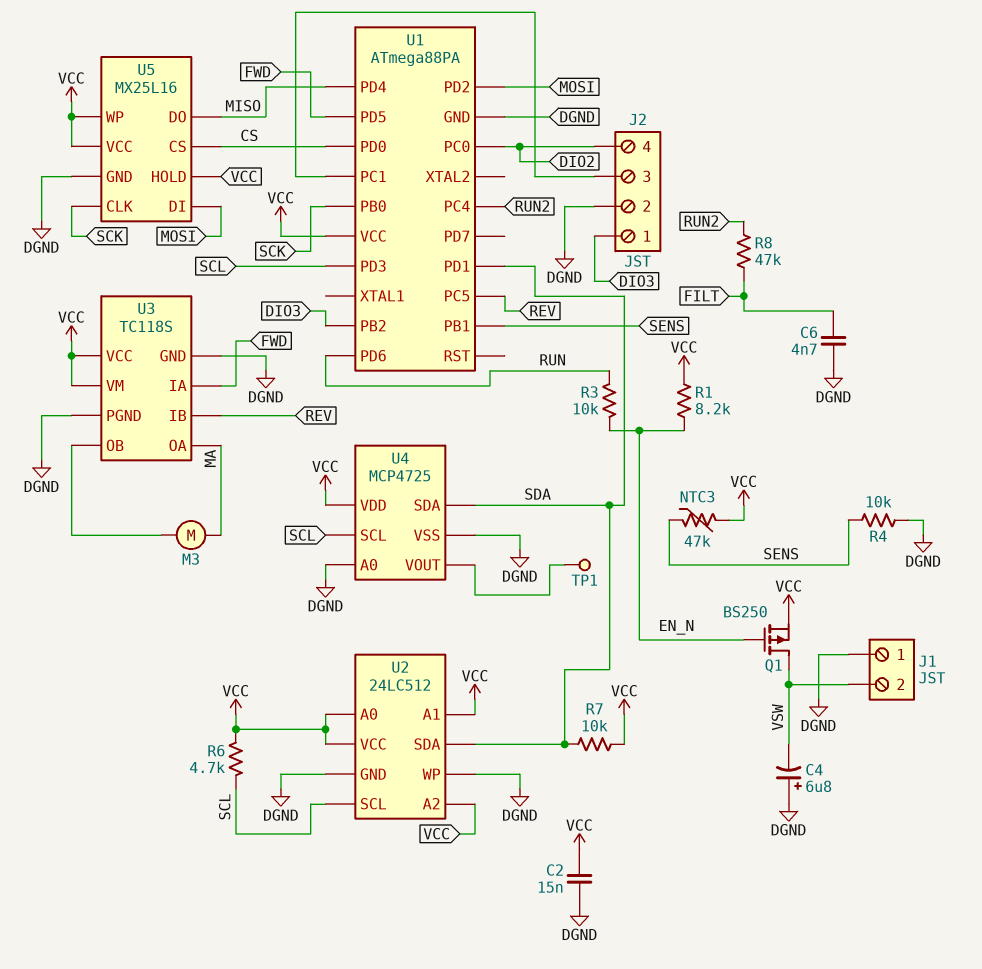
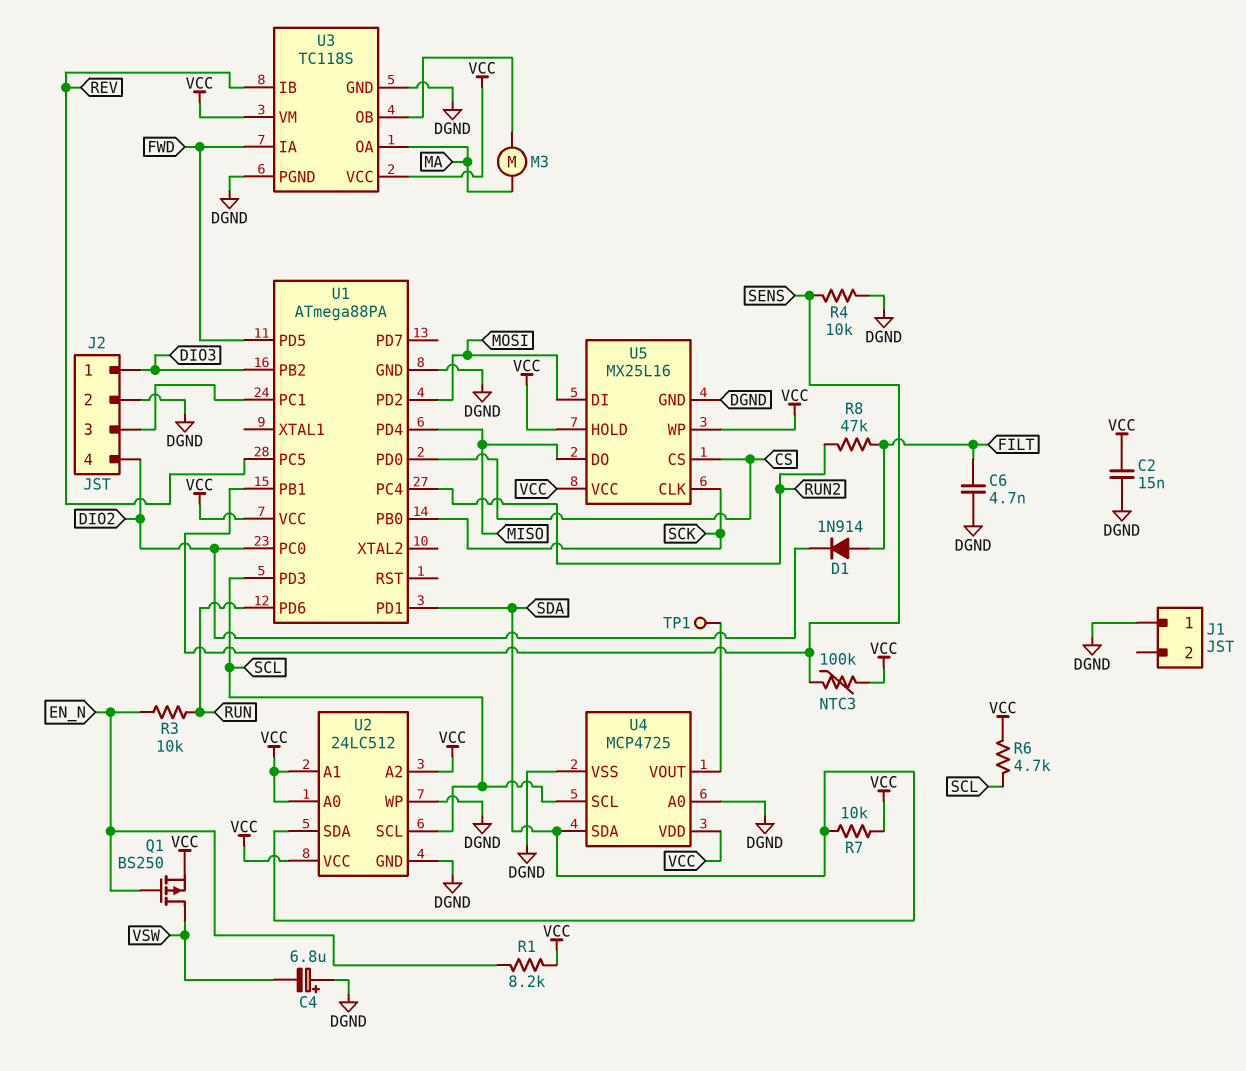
D1: none -> diode 1N914 (A FILT, K DIO2)
J1 pin 2: VSW -> none
NTC3: 47k (SENS, VCC) -> 100k (SENS, VCC)

